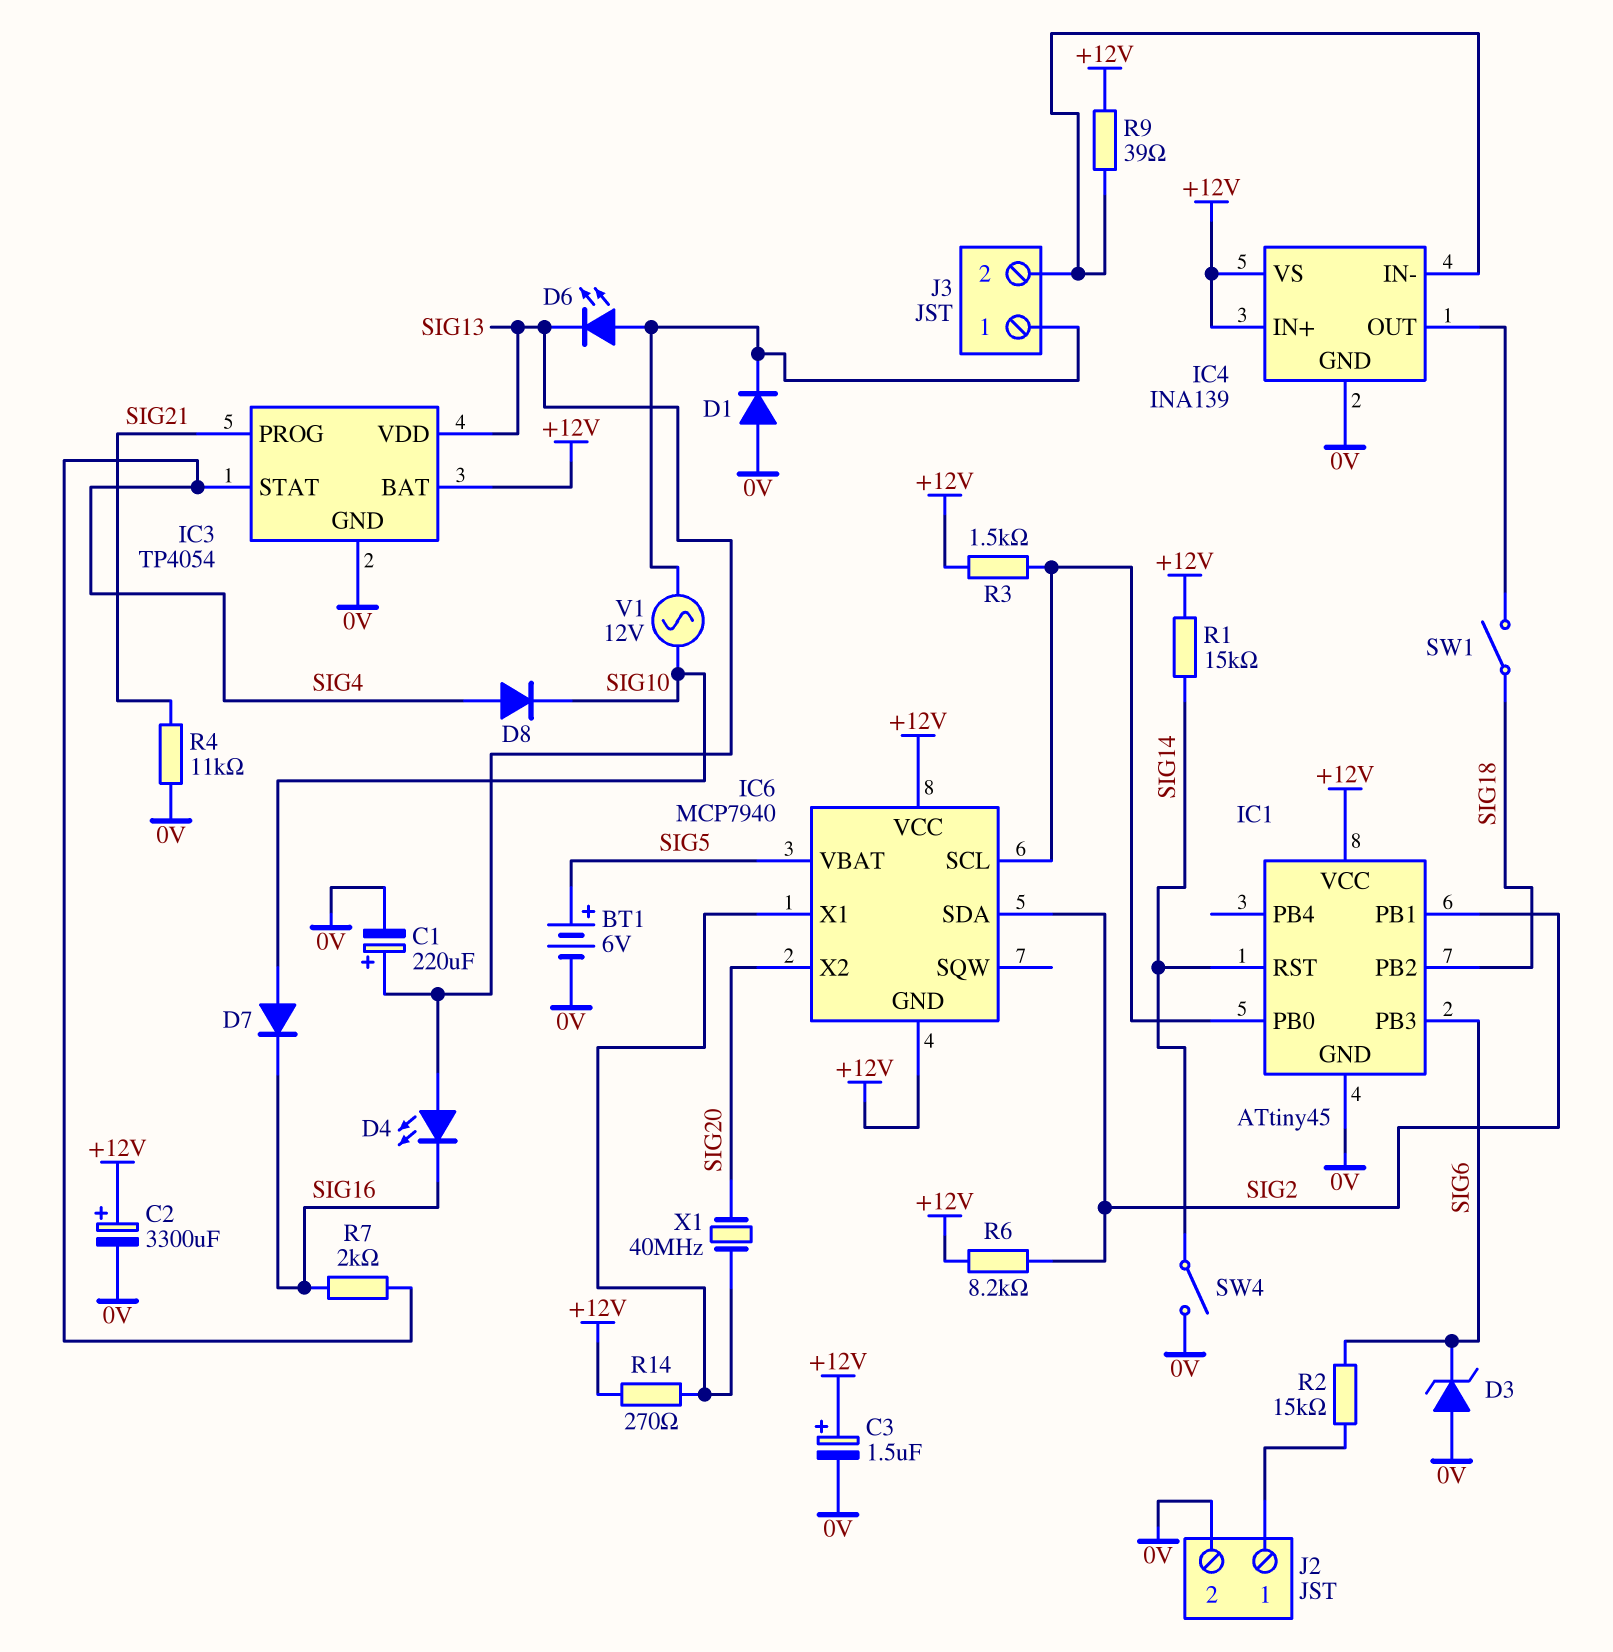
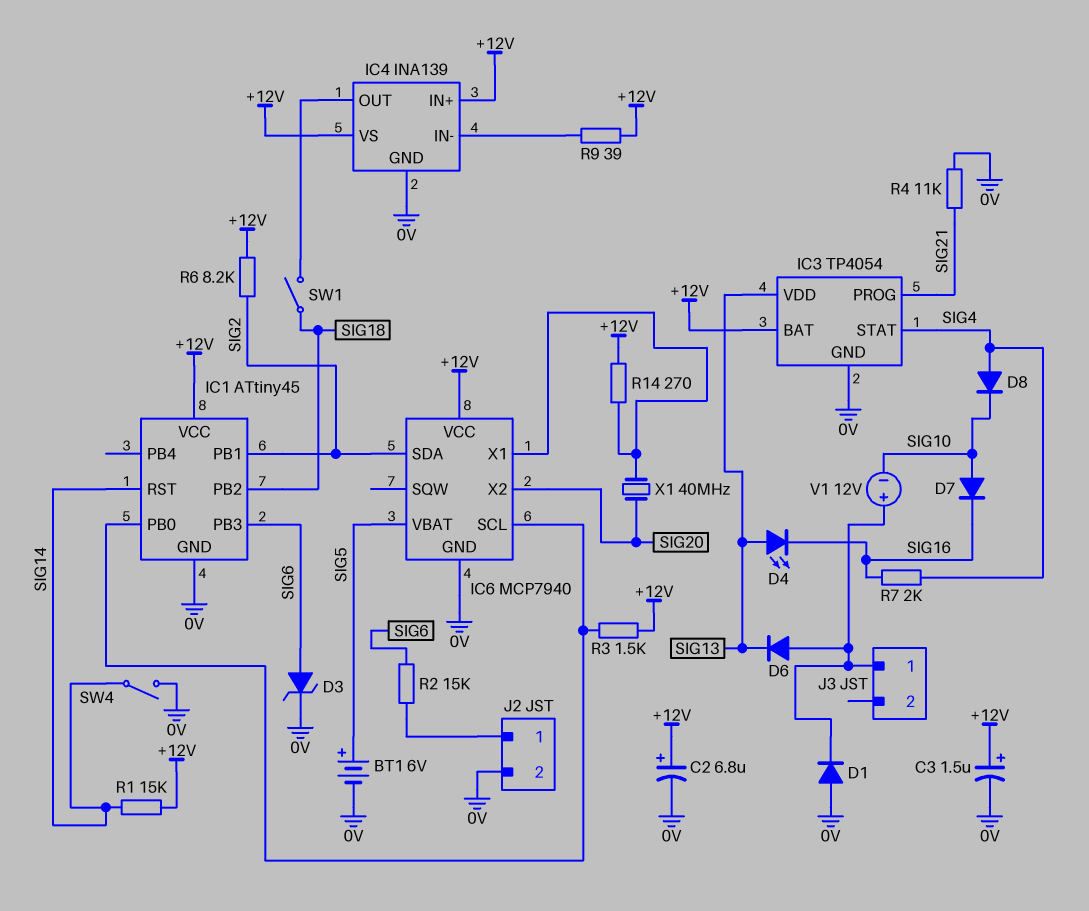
C1: 220uF (plus SIG13, minus 0V) -> none
C2: 3300uF (plus +12V, minus 0V) -> 6.8uF (plus +12V, minus 0V)
D3: zener (A 0V, K SIG6) -> zener (A SIG6, K 0V)
D6: LED (A J3/1, K SIG13) -> diode (A J3/1, K SIG13)
IC6 pin GND: +12V -> 0V
J3 pin 2: IC4/IN- -> none
V1: AC 12V (J3/1, SIG10) -> 12V (plus J3/1, minus SIG10)

